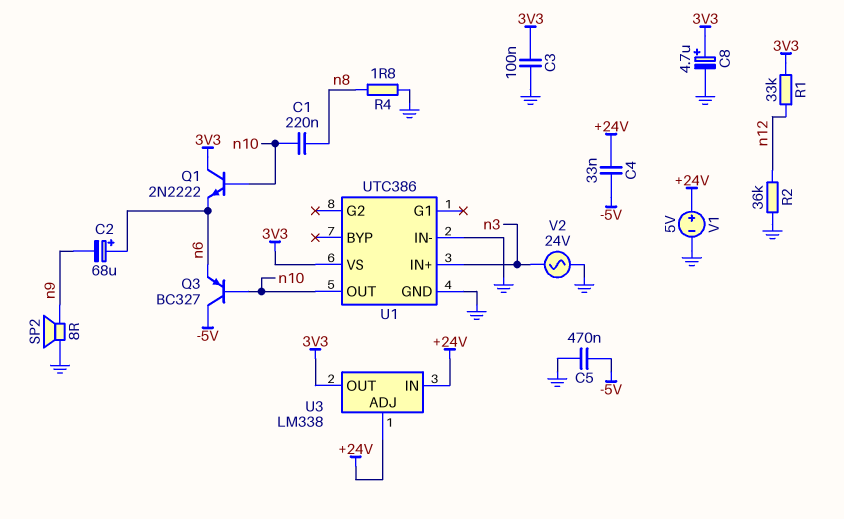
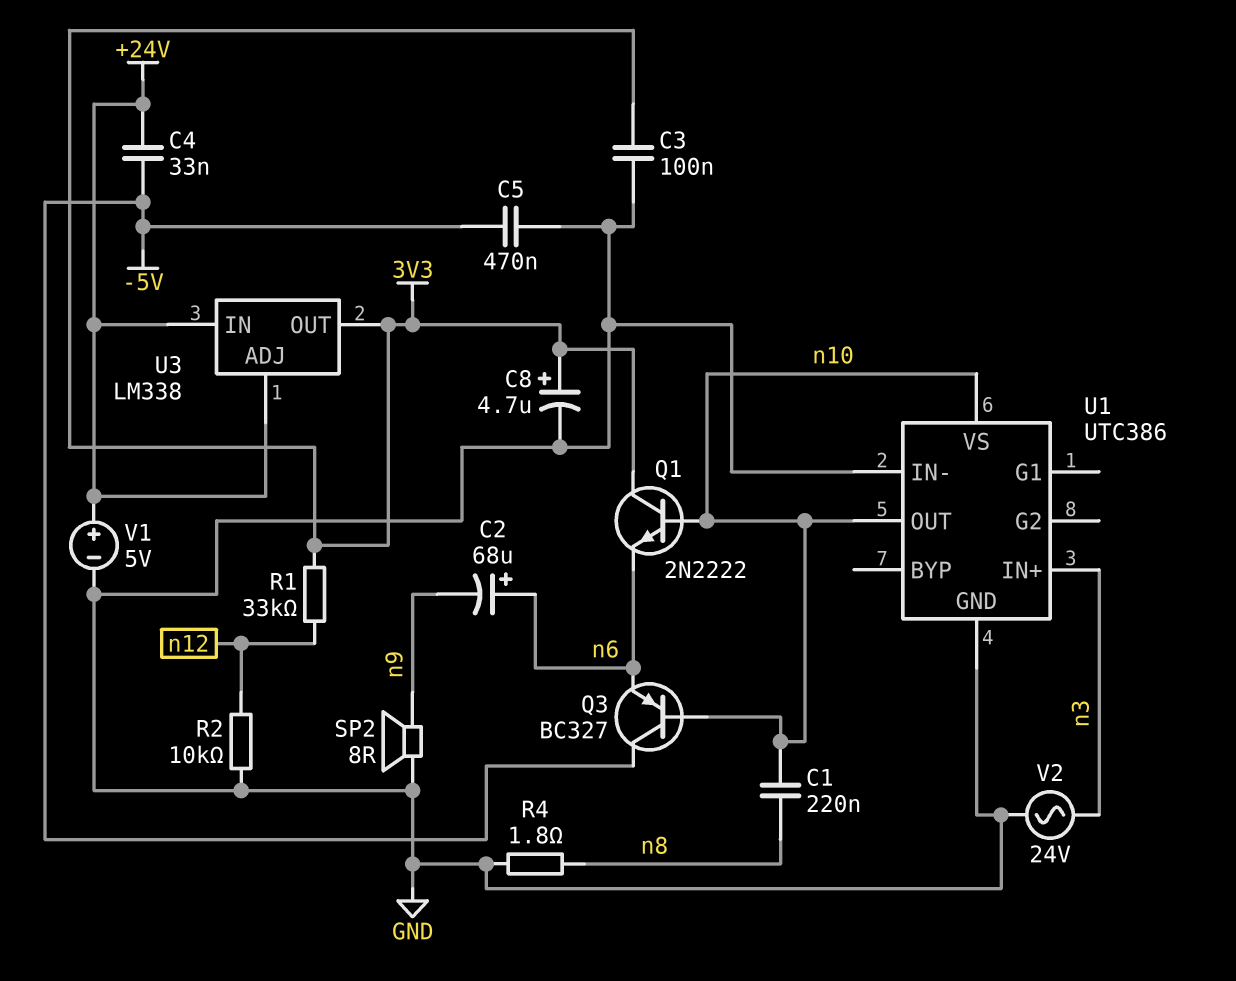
R2: 36k (GND, n12) -> 10k (GND, n12)
U1 pin VS: 3V3 -> n10

